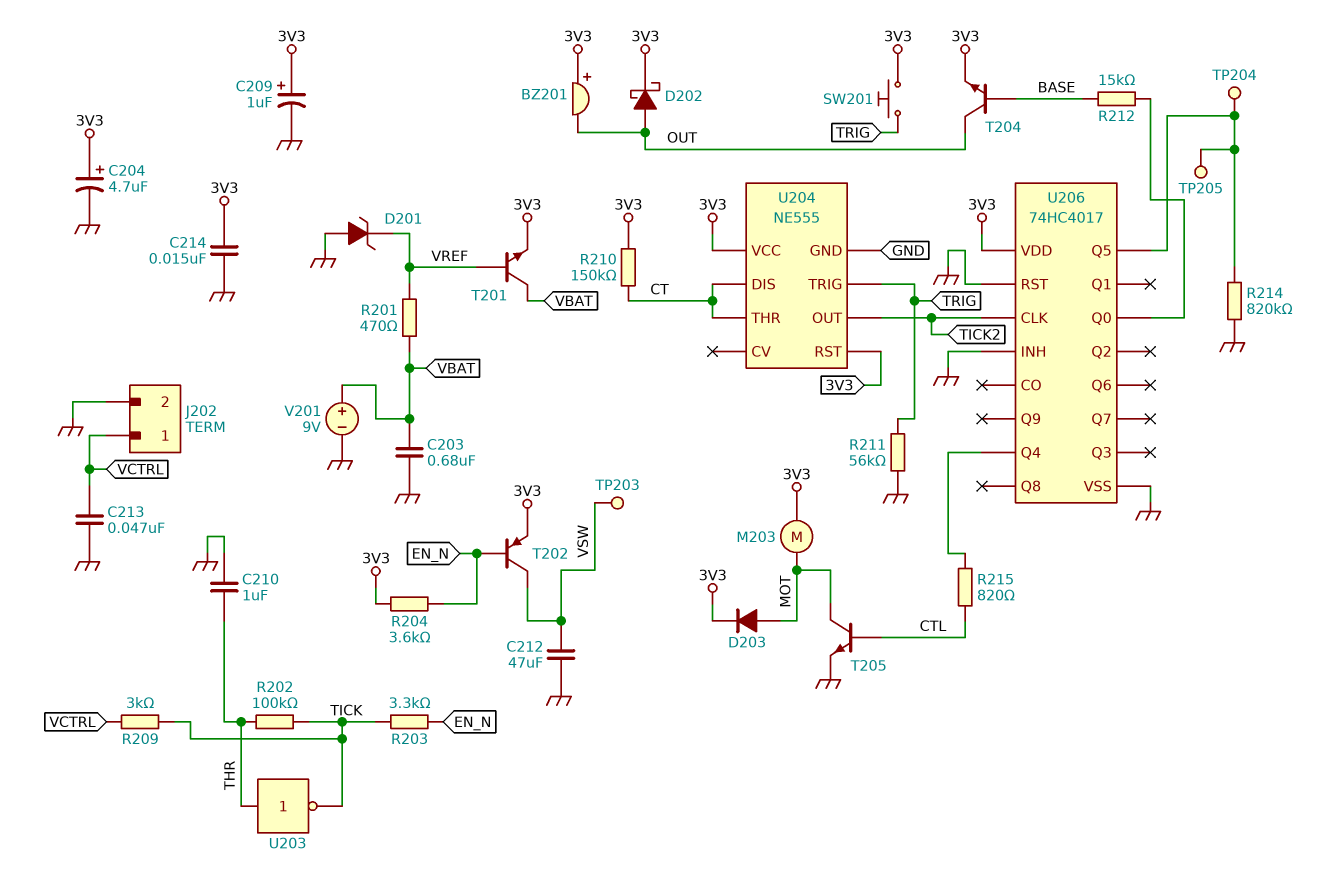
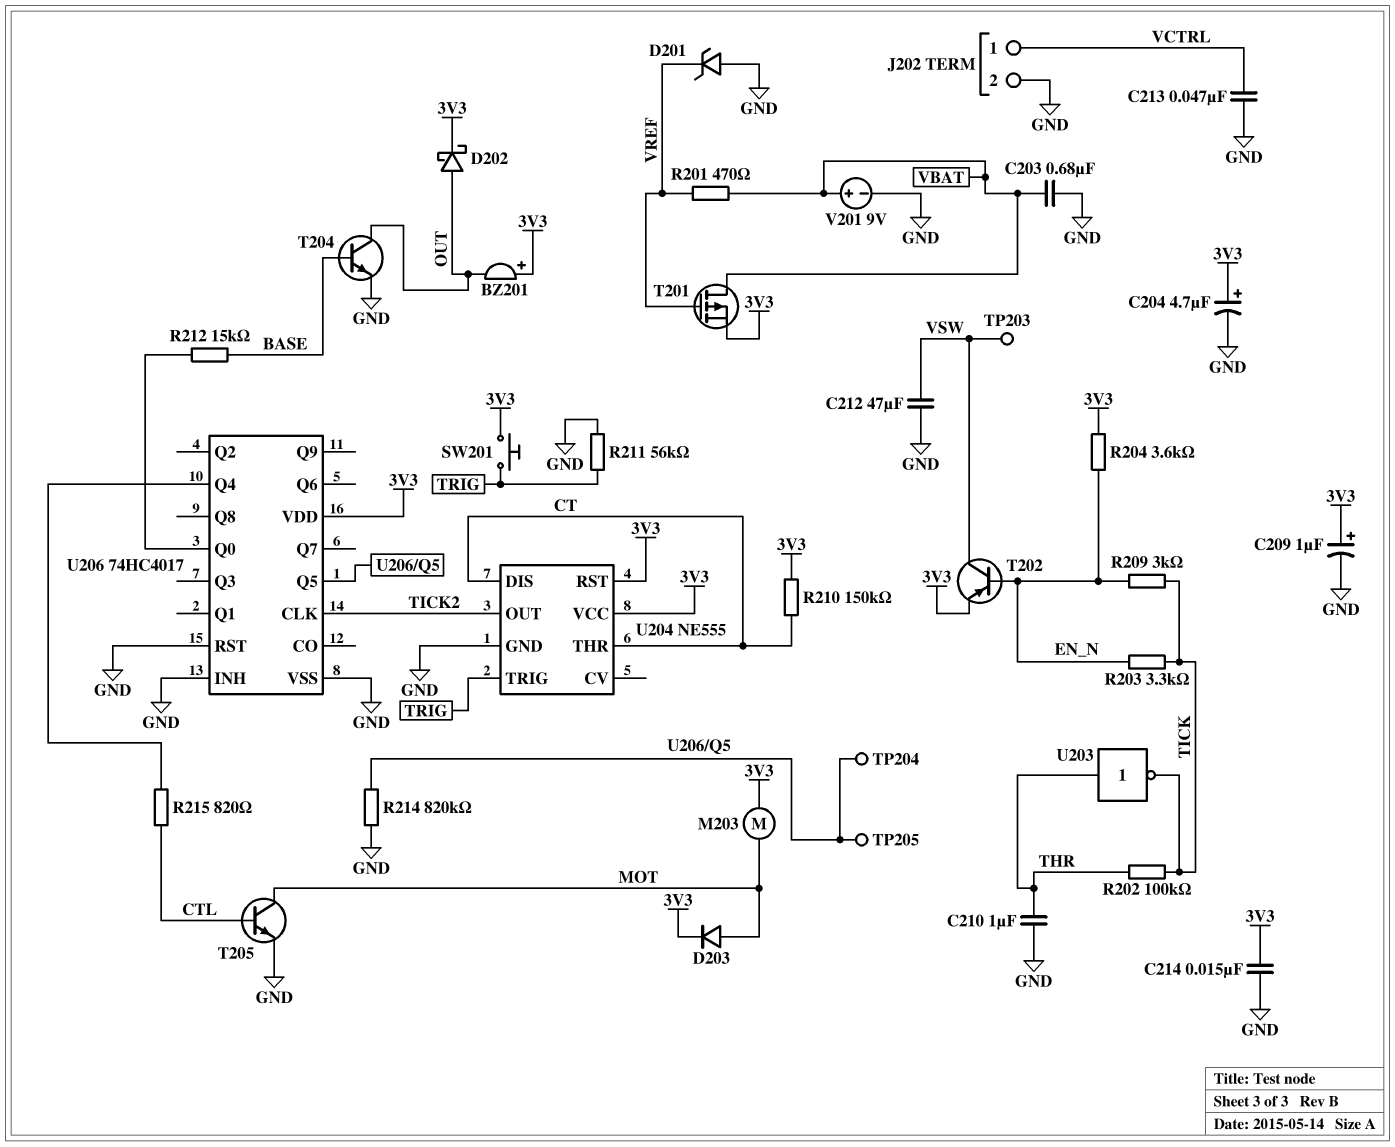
R209: 3k (TICK, VCTRL) -> 3k (EN_N, TICK)
T201: NPN (B VREF, C VBAT, E 3V3) -> PMOS (G VREF, D VBAT, S 3V3)
T204: NPN (B BASE, C OUT, E 3V3) -> NPN (B BASE, C OUT, E GND)

